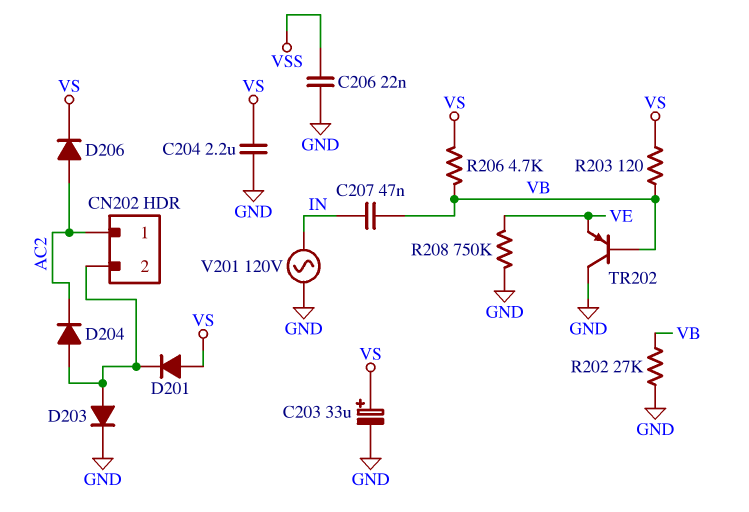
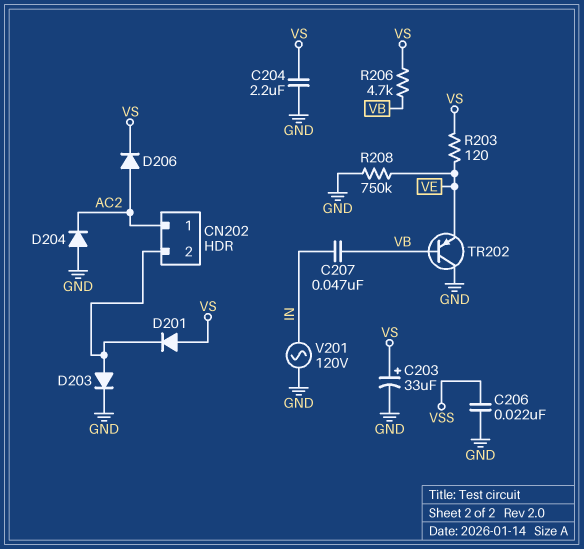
D204: diode (A CN202/2, K AC2) -> diode (A GND, K AC2)
R202: 27k (GND, VB) -> none
R203: 120 (VB, VS) -> 120 (VE, VS)

